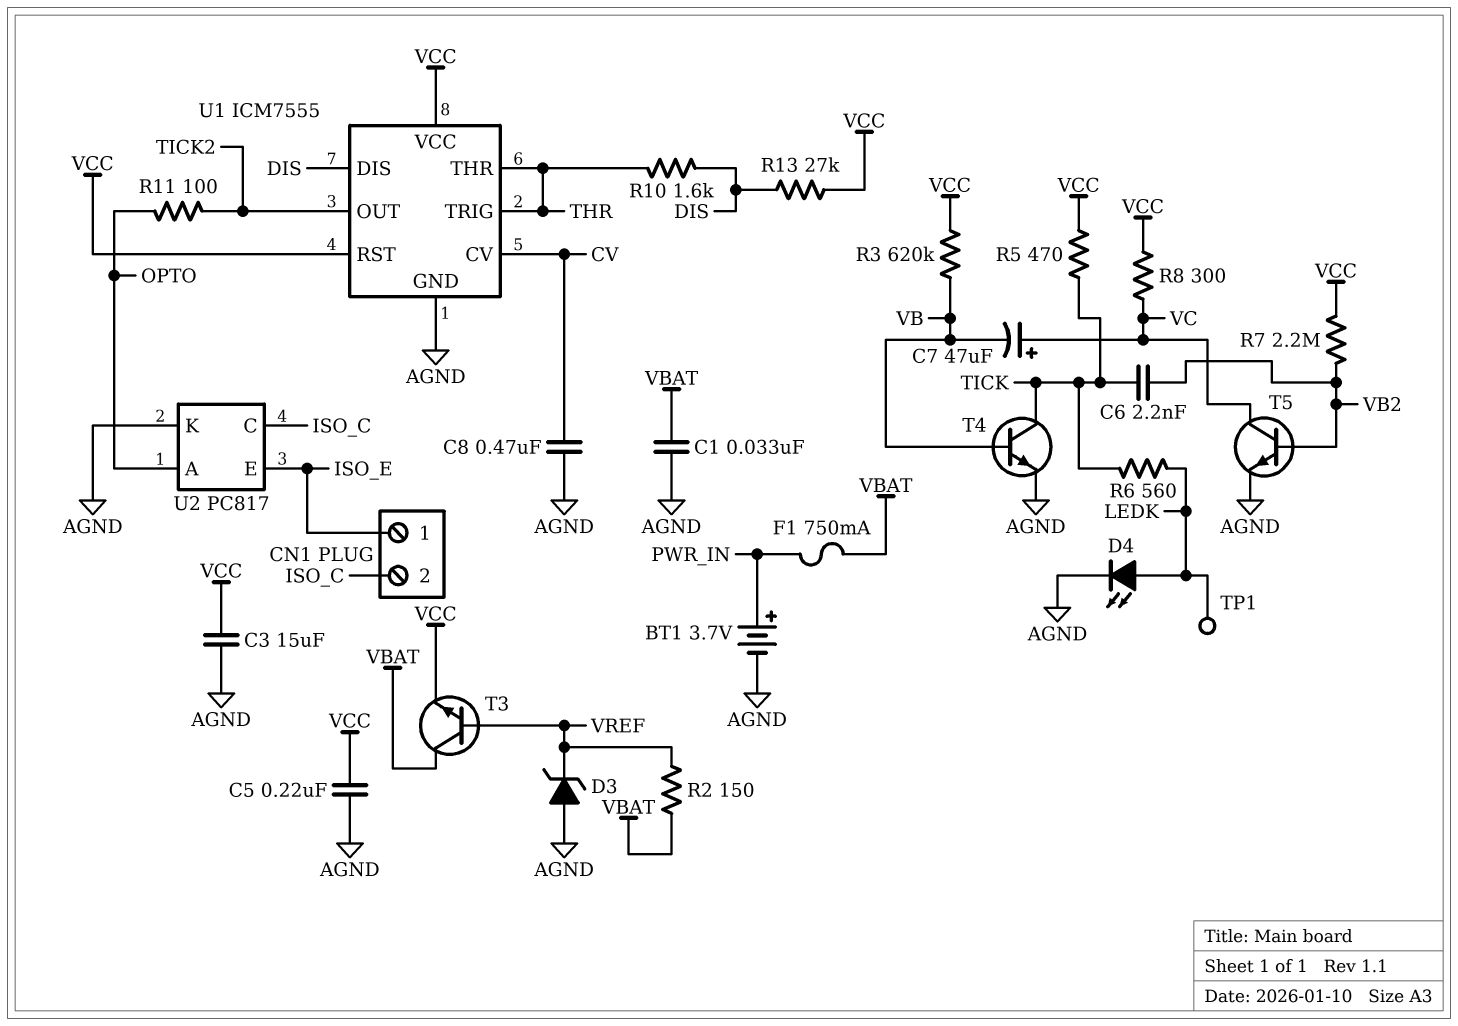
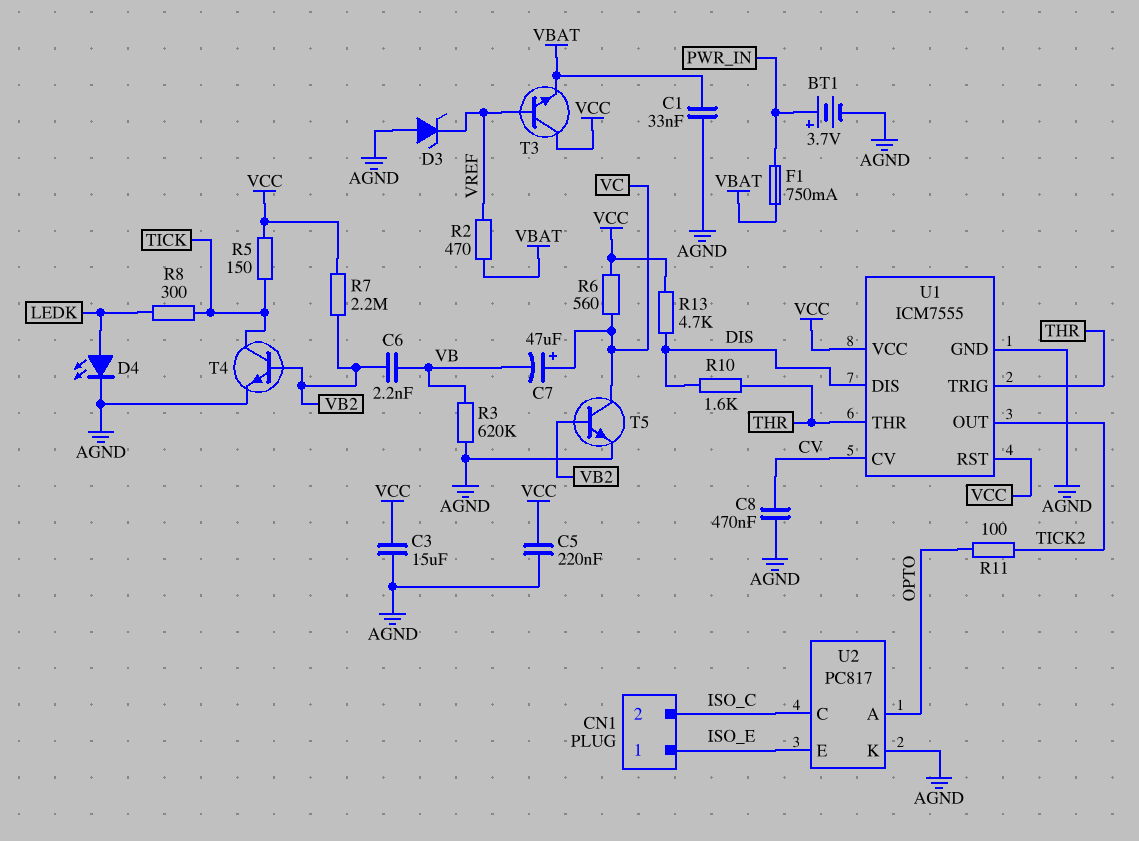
C6: 2.2nF (TICK, VB2) -> 2.2nF (VB, VB2)
R2: 150 (VBAT, VREF) -> 470 (VBAT, VREF)
R3: 620k (VB, VCC) -> 620k (AGND, VB)
R5: 470 (TICK, VCC) -> 150 (TICK, VCC)
R6: 560 (LEDK, TICK) -> 560 (VC, VCC)
R8: 300 (VC, VCC) -> 300 (LEDK, TICK)
R13: 27k (DIS, VCC) -> 4.7k (DIS, VCC)
T3: NPN (B VREF, C VBAT, E VCC) -> NPN (B VREF, C VCC, E VBAT)
T4: NPN (B VB, C TICK, E AGND) -> NPN (B VB2, C TICK, E AGND)
TP1: test point (LEDK) -> none

